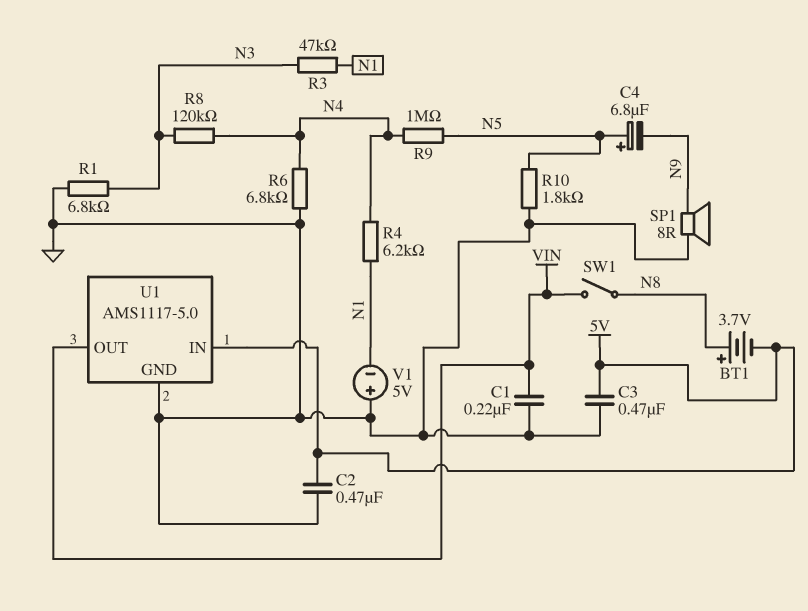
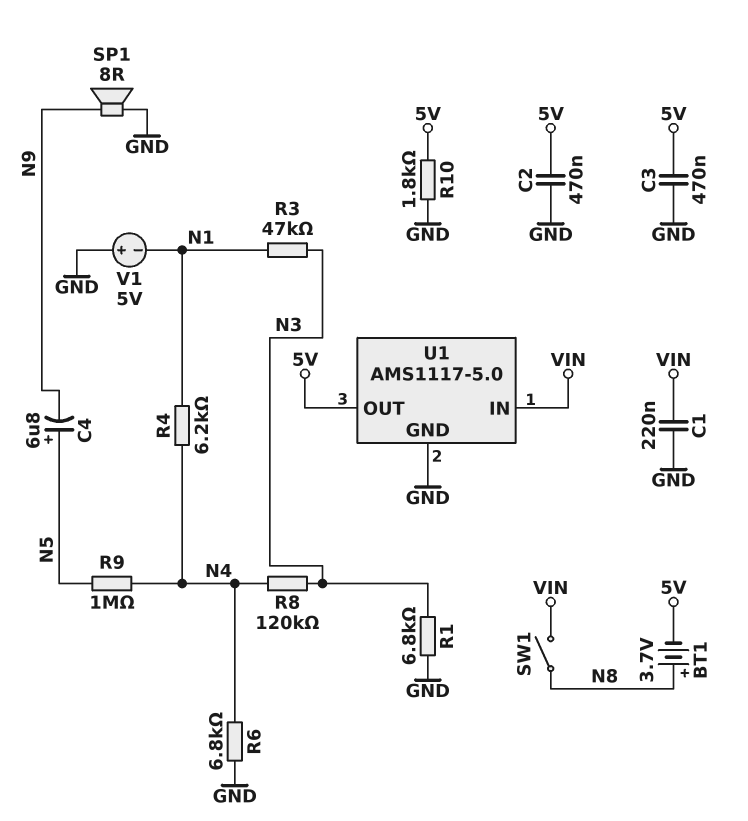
R10: 1.8k (GND, N5) -> 1.8k (5V, GND)
U1 pin IN: 5V -> VIN
U1 pin OUT: VIN -> 5V

